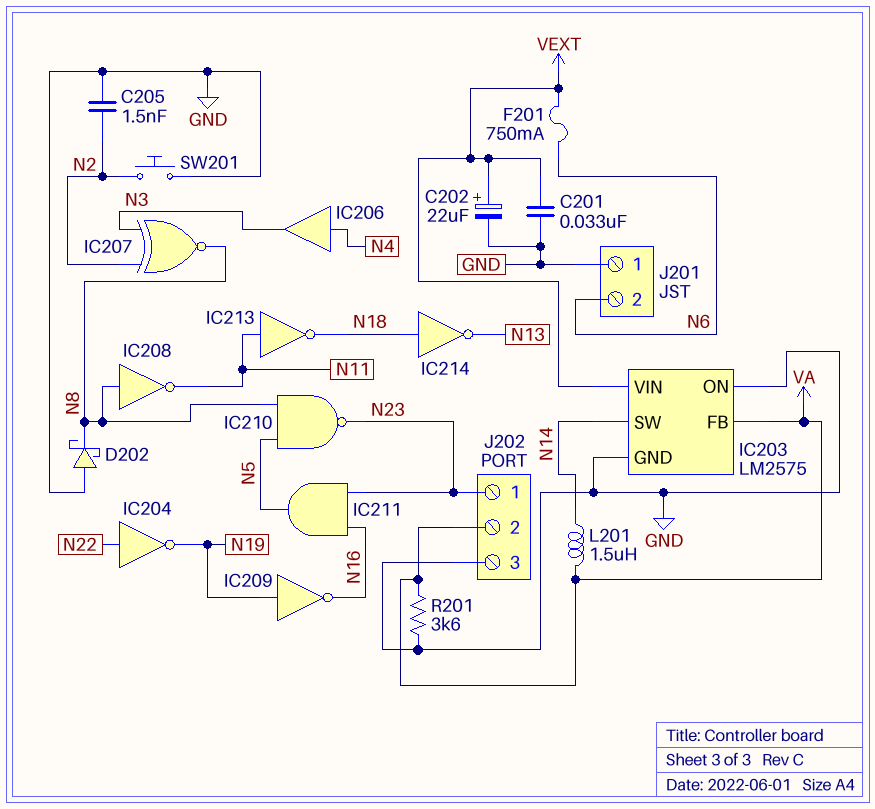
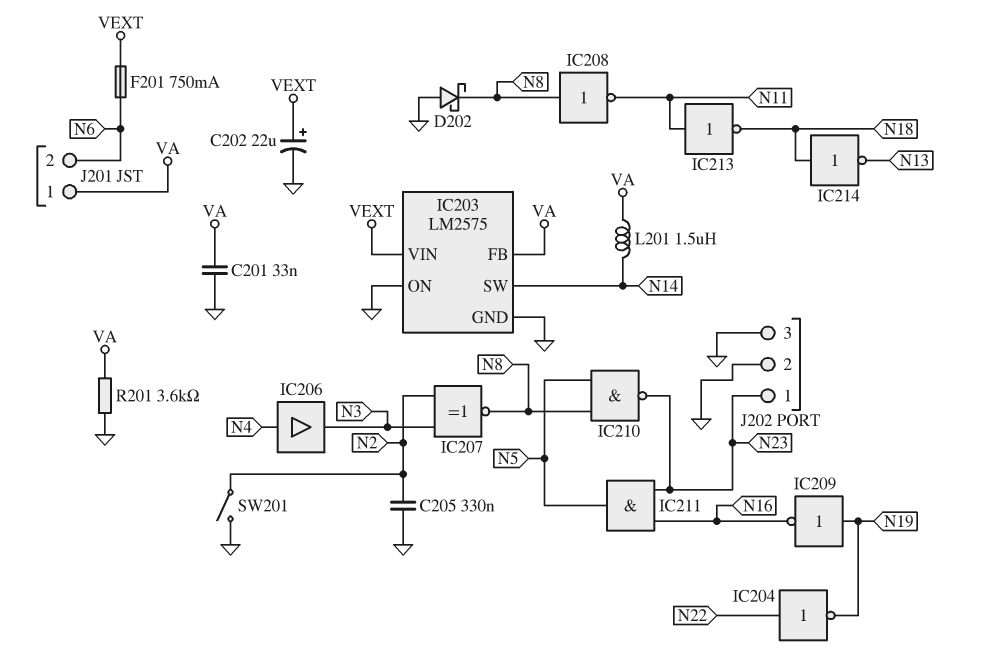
C201: 33nF (GND, VEXT) -> 33nF (GND, VA)
C205: 1.5nF (GND, N2) -> 330nF (GND, N2)
J201 pin 1: GND -> VA
J202 pin 2: VA -> GND
SW201: button (GND, N2) -> switch (GND, N2)

